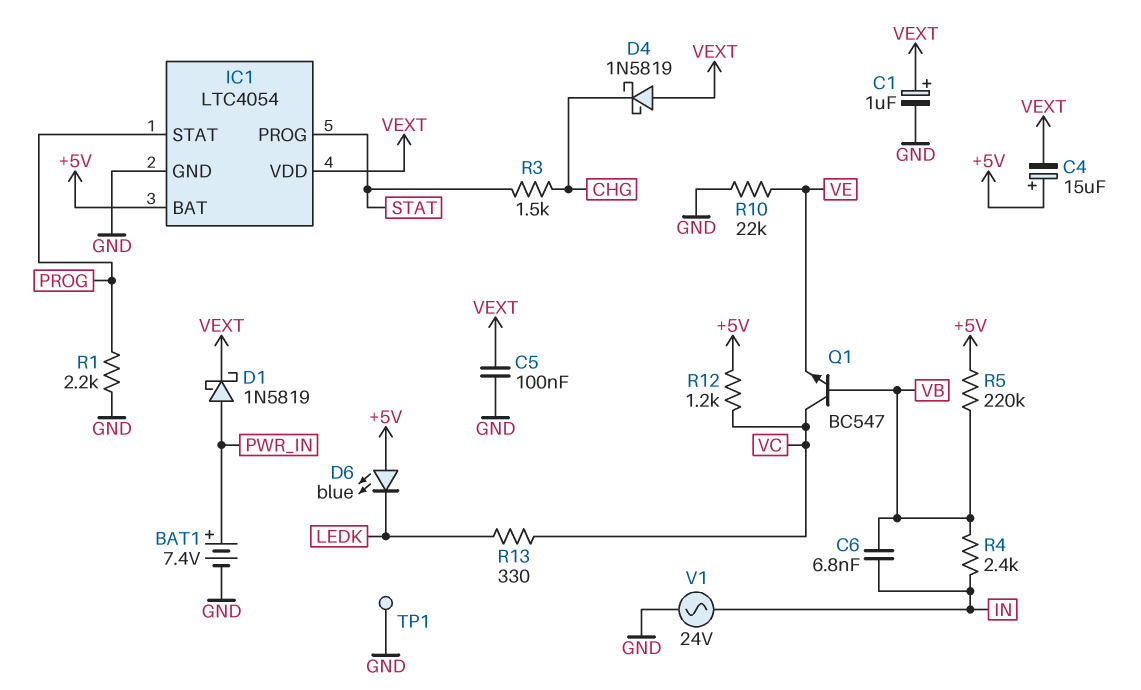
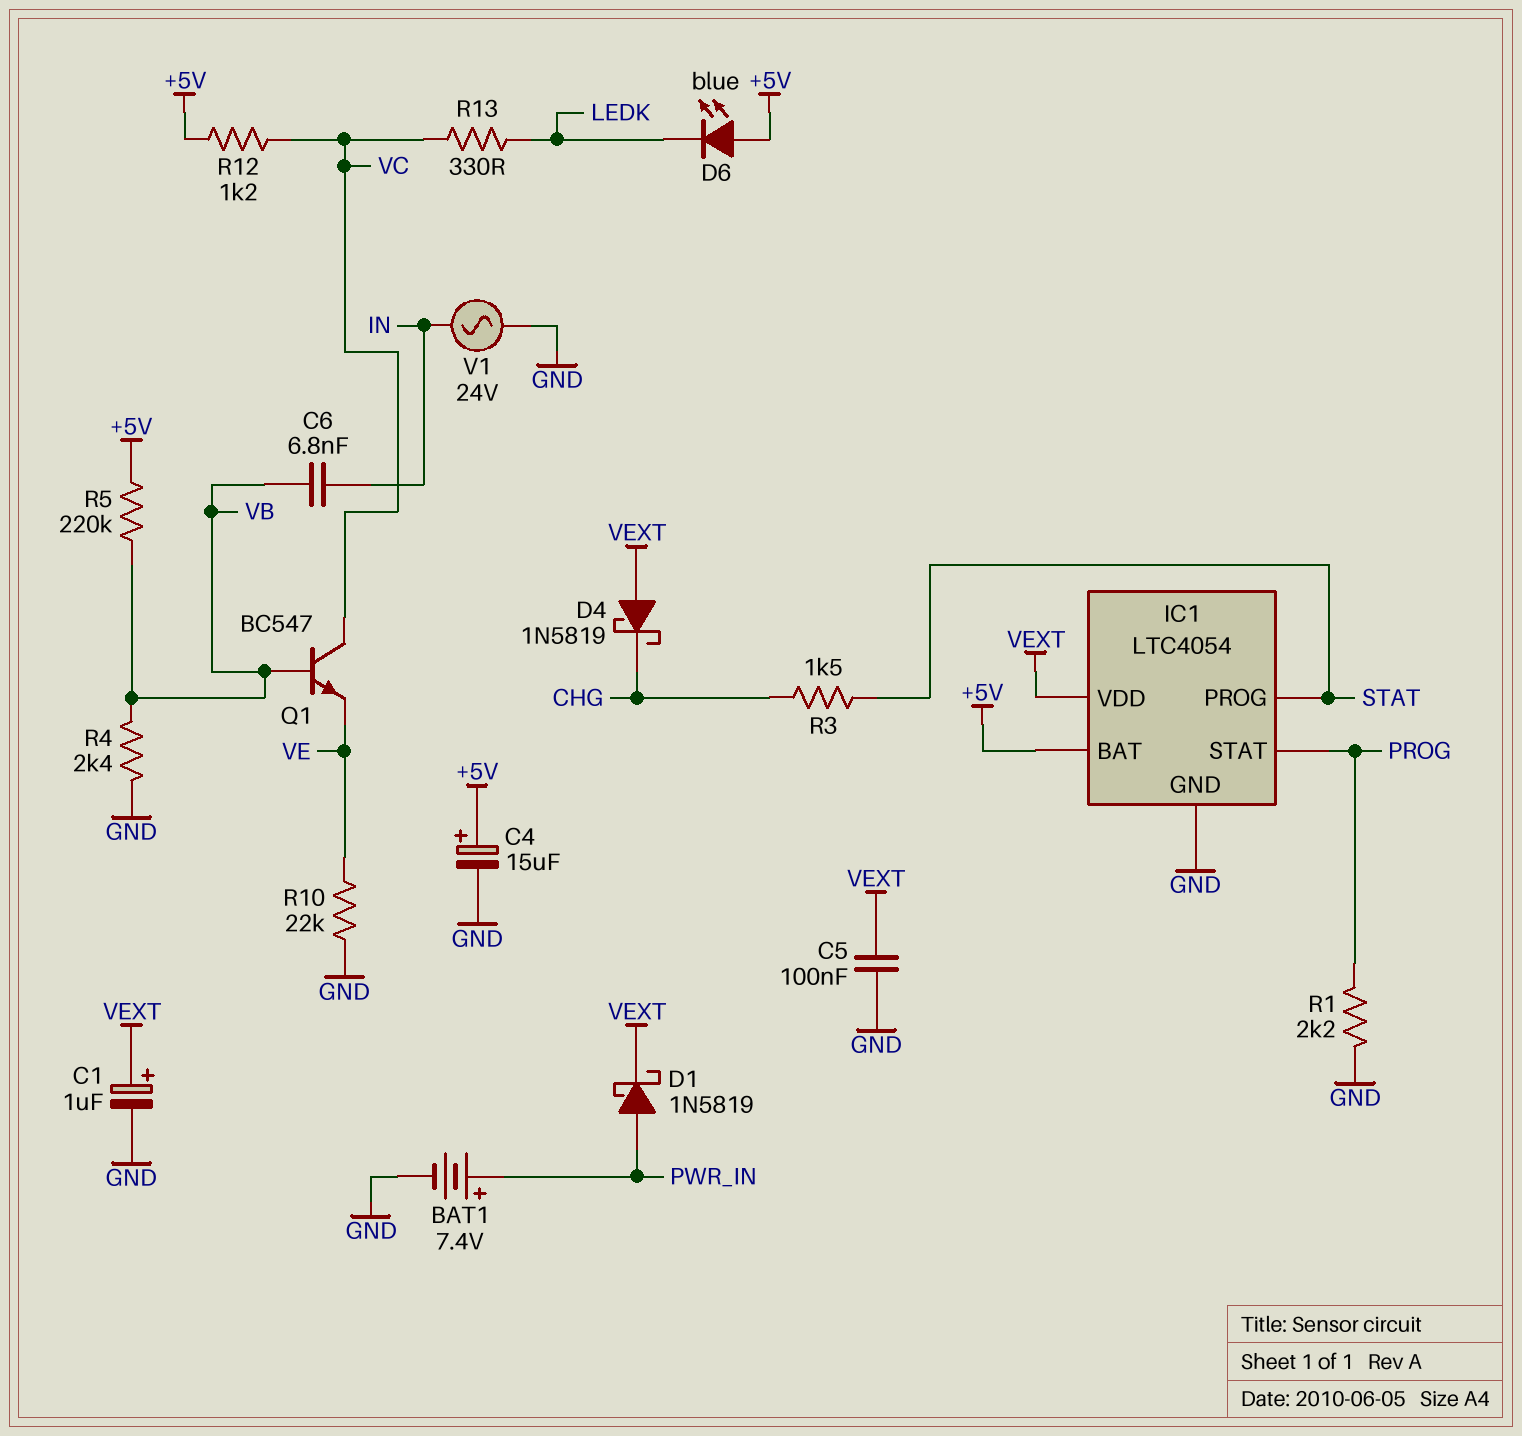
C4: 15uF (plus +5V, minus VEXT) -> 15uF (plus +5V, minus GND)
R4: 2.4k (IN, VB) -> 2.4k (GND, VB)
TP1: test point (GND) -> none

